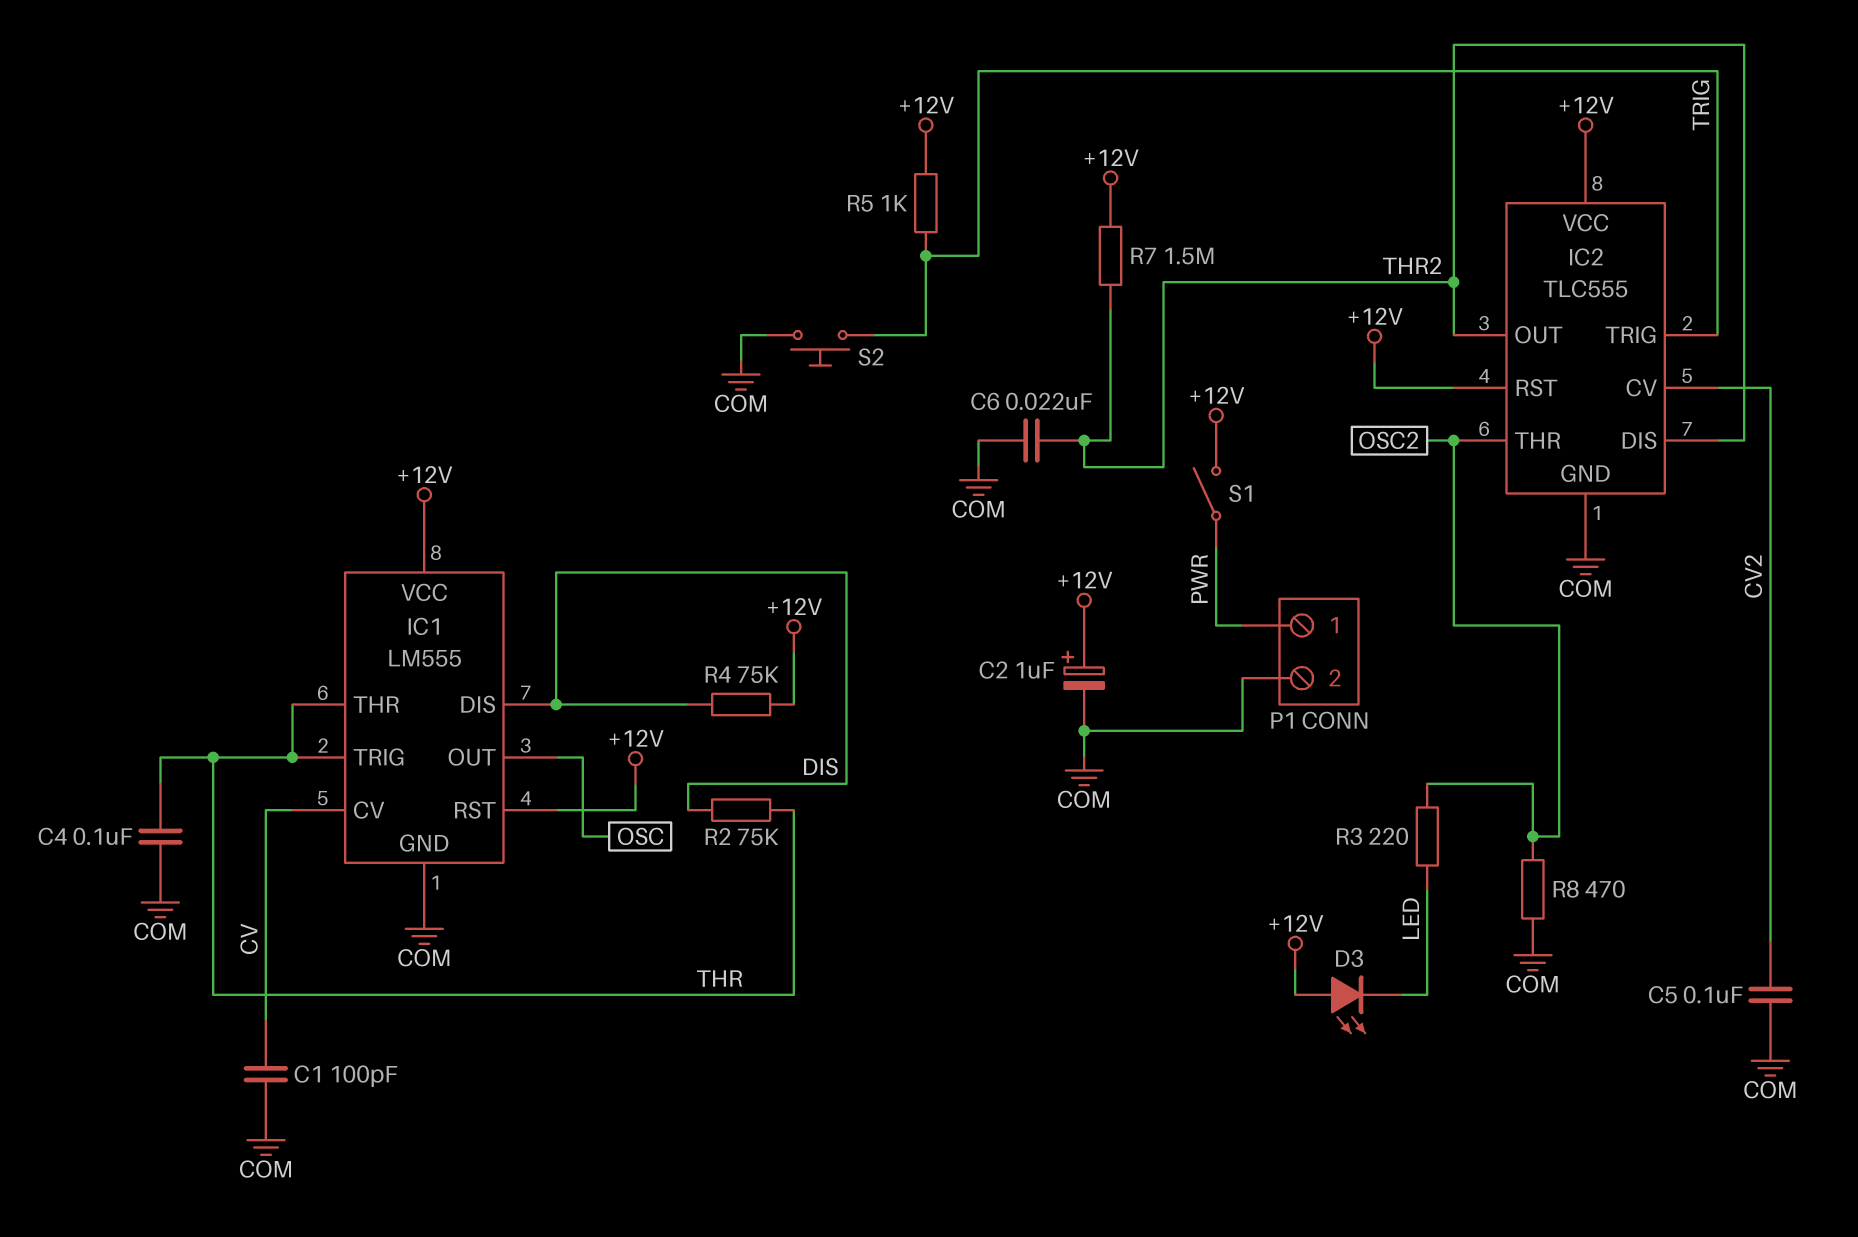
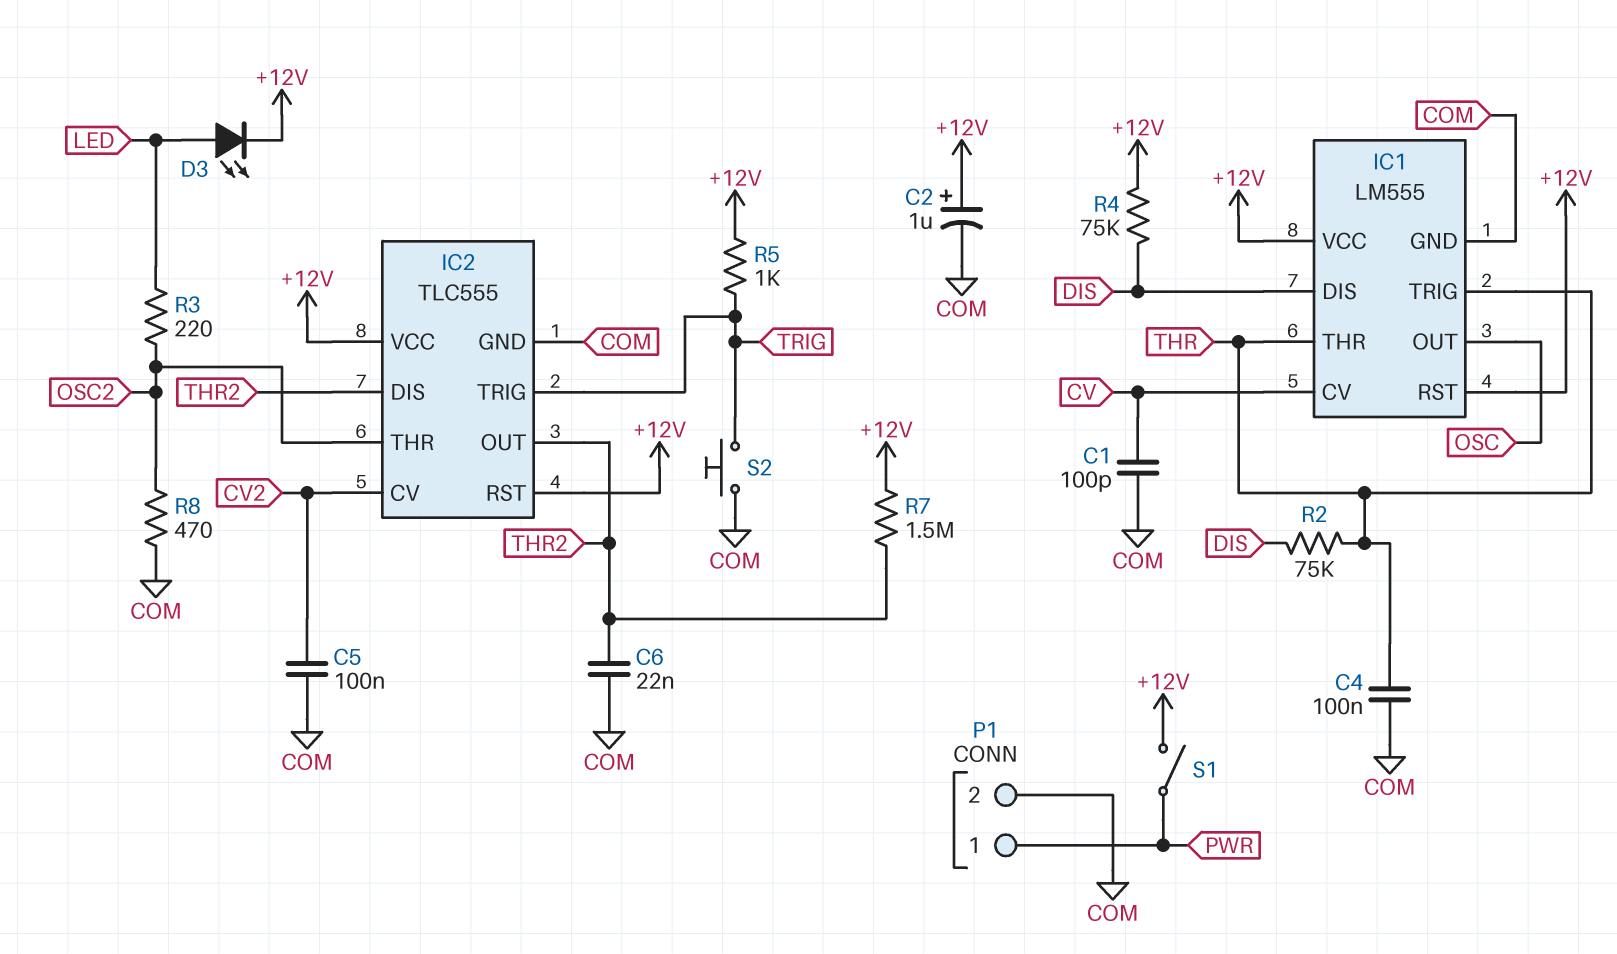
D3: LED (A +12V, K LED) -> LED (A LED, K +12V)

